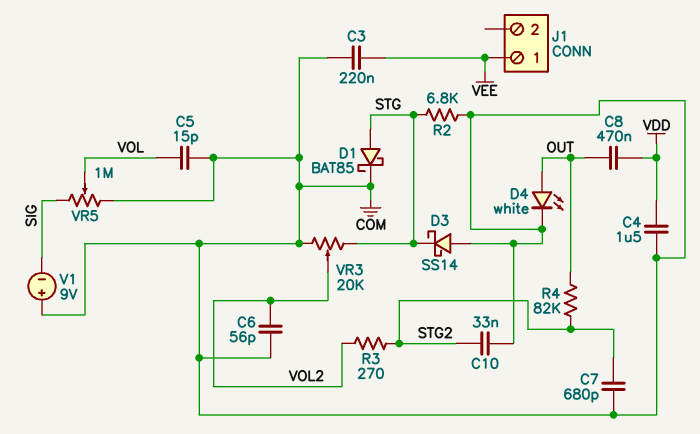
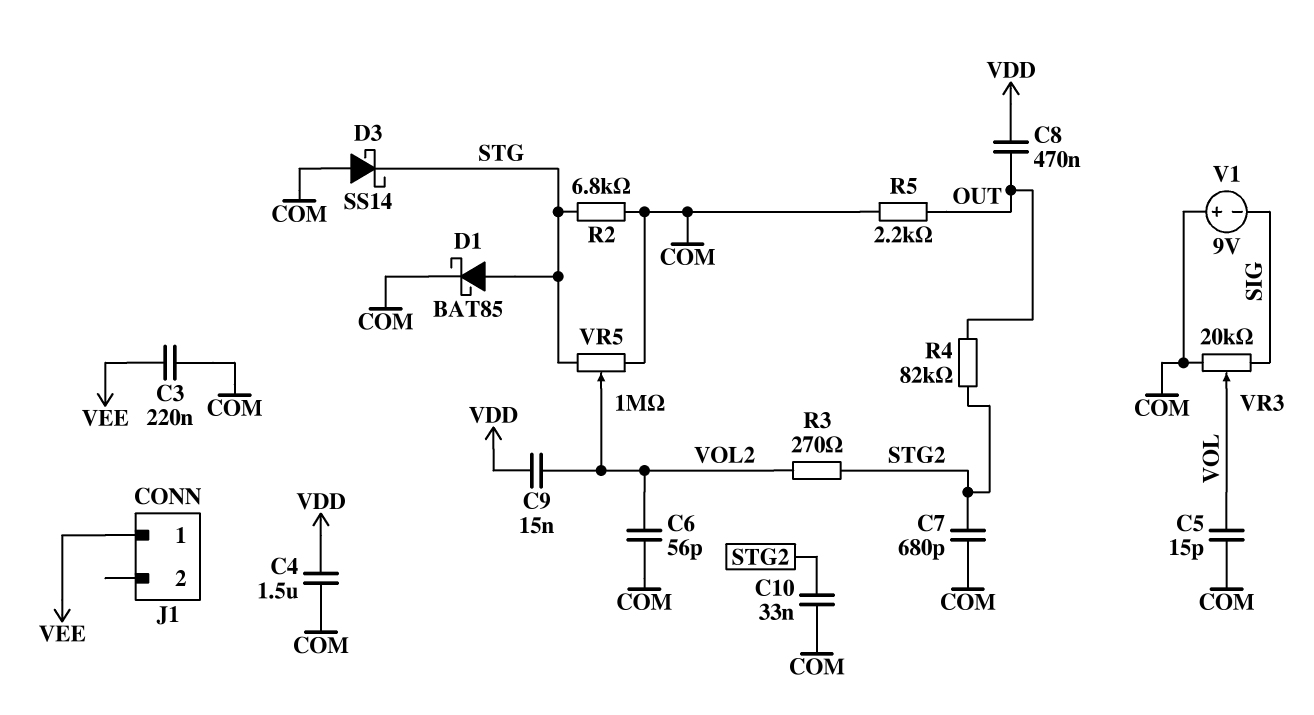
C9: none -> 15nF (VDD, VOL2)
D4: LED white (A OUT, K COM) -> none
R5: none -> 2.2k (COM, OUT)
VR3: 20k (COM, STG, wiper VOL2) -> 20k (COM, SIG, wiper VOL)
VR5: 1M (COM, SIG, wiper VOL) -> 1M (COM, STG, wiper VOL2)

